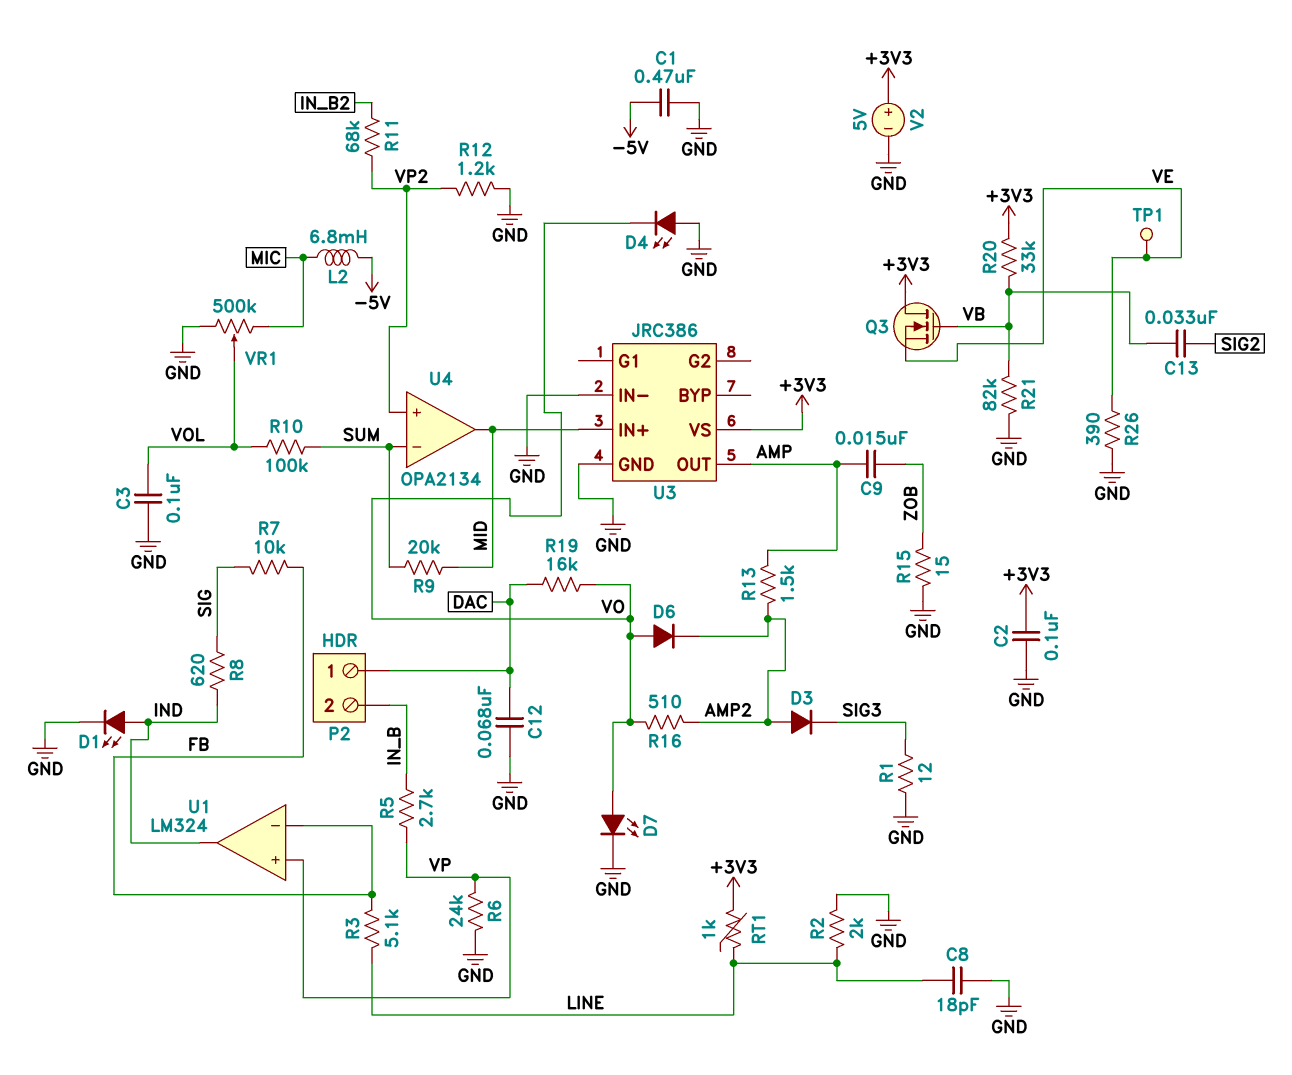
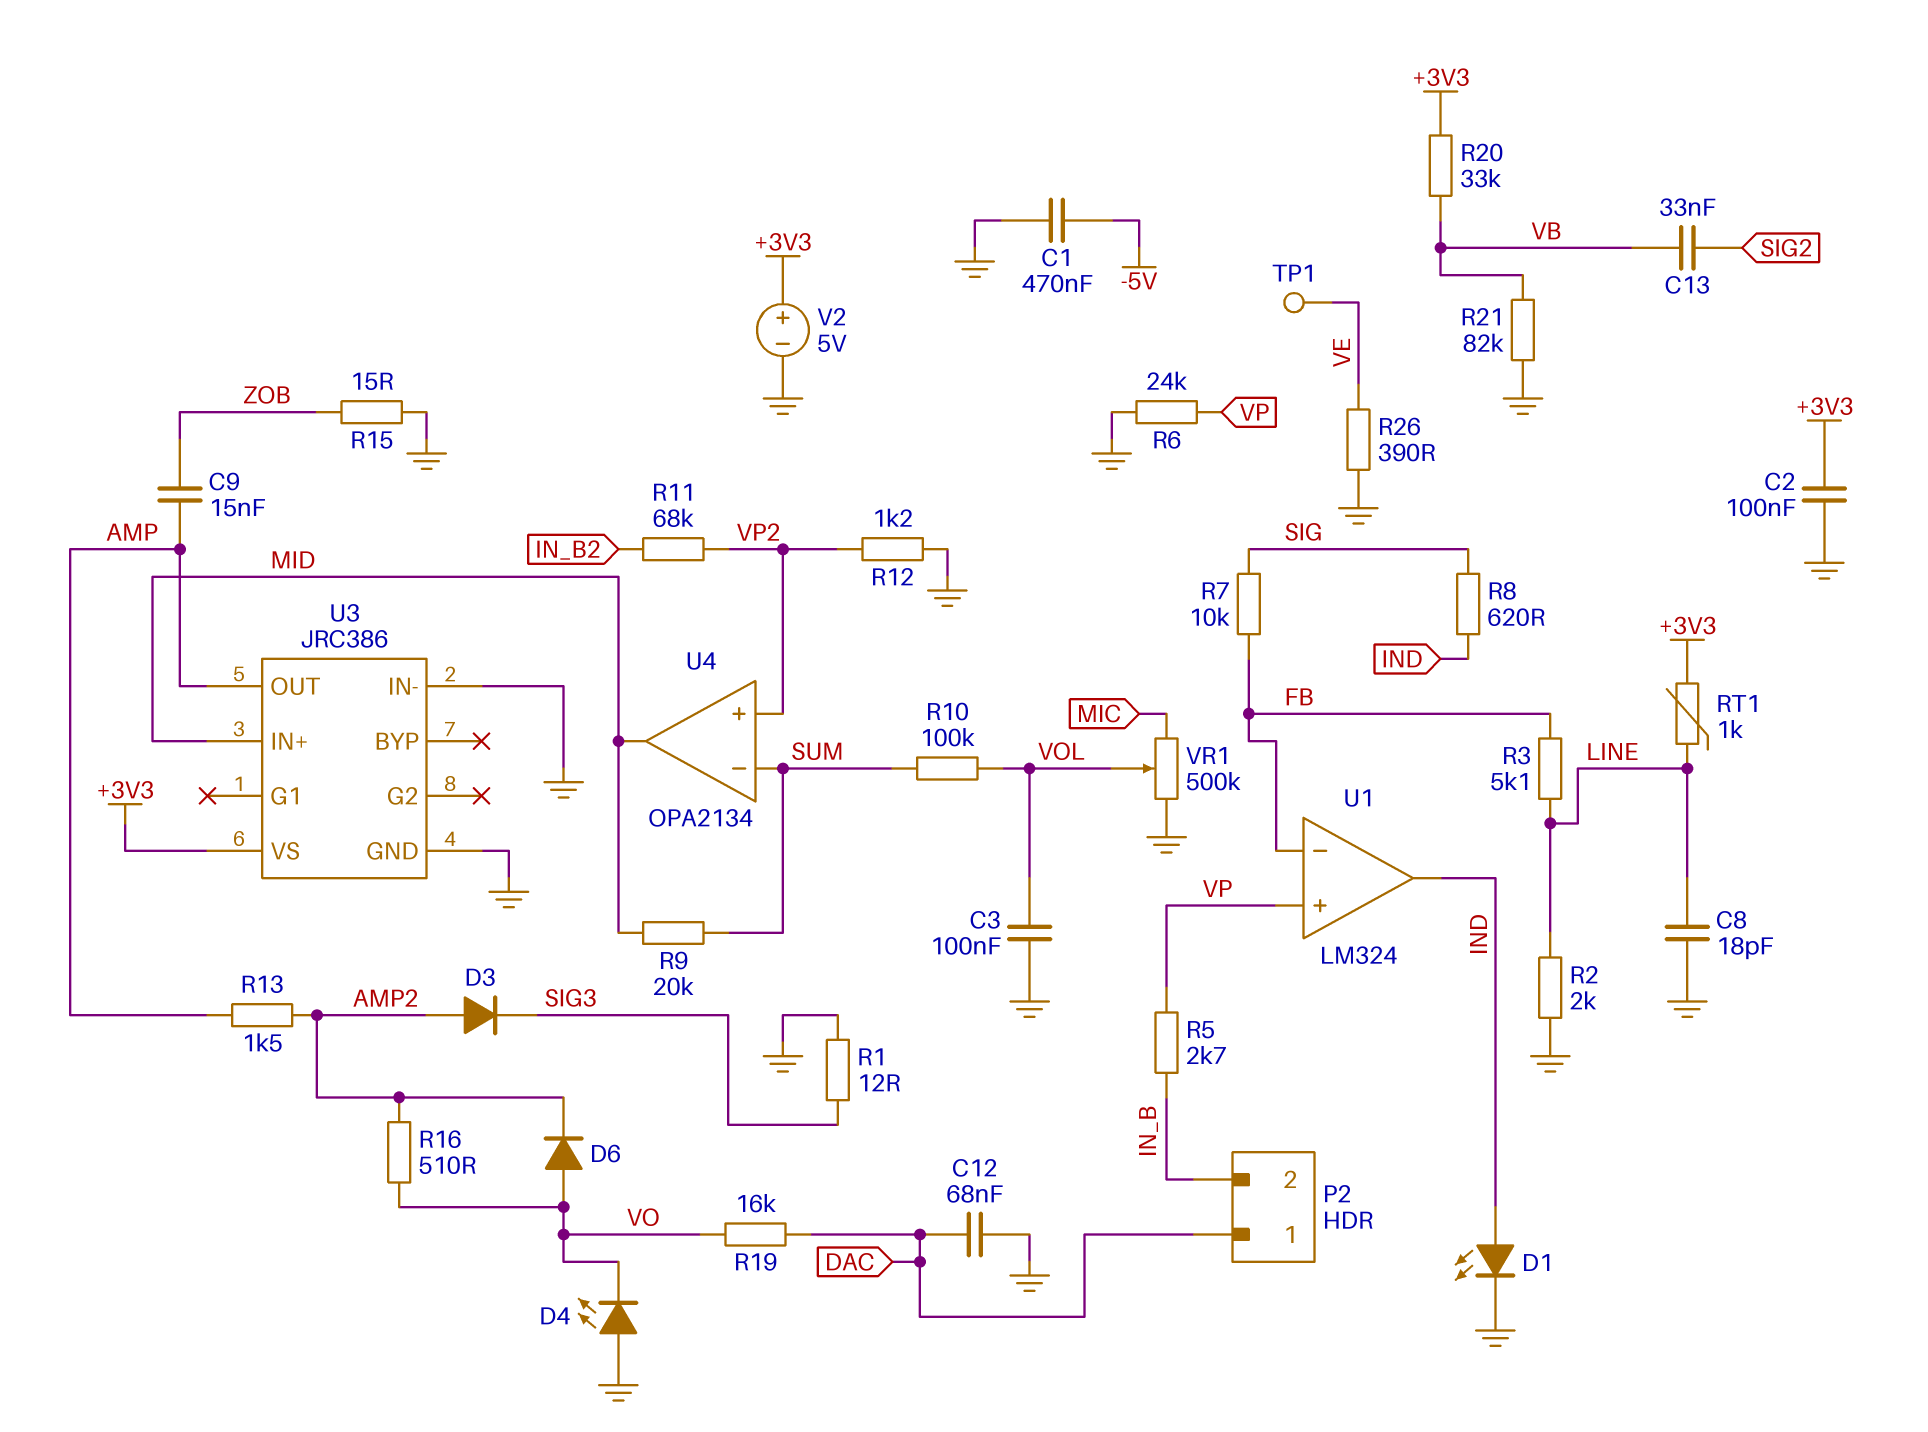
D7: LED (A VO, K GND) -> none
L2: 6.8mH (-5V, MIC) -> none
Q3: NMOS (G VB, D +3V3, S VE) -> none

